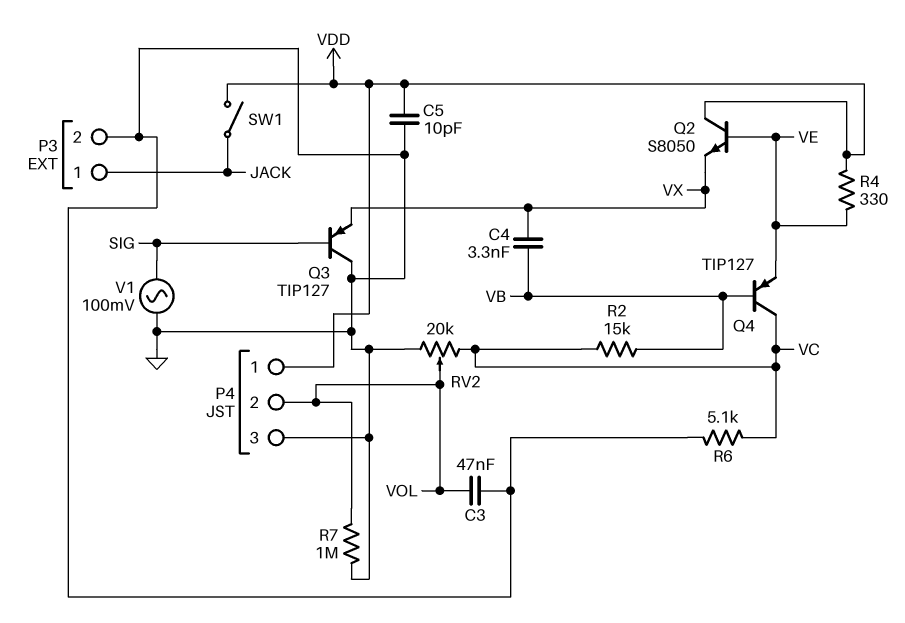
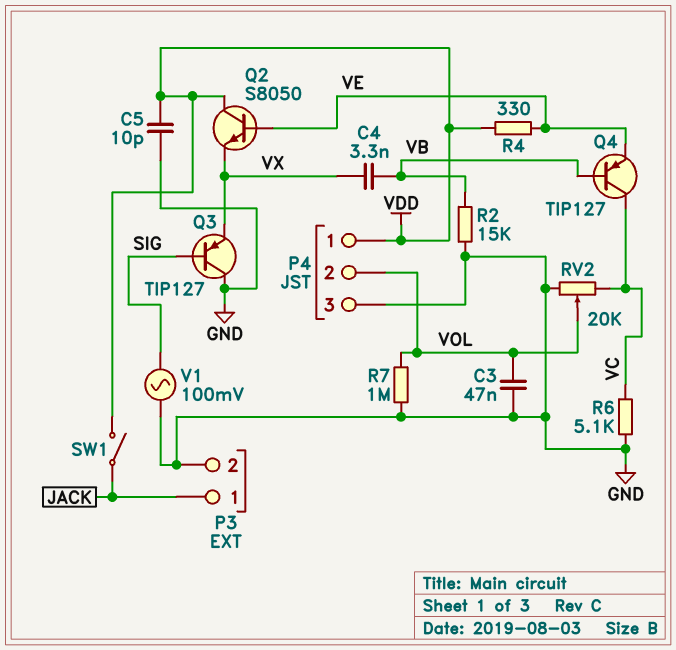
R2: 15k (VB, VC) -> 15k (GND, VB)

